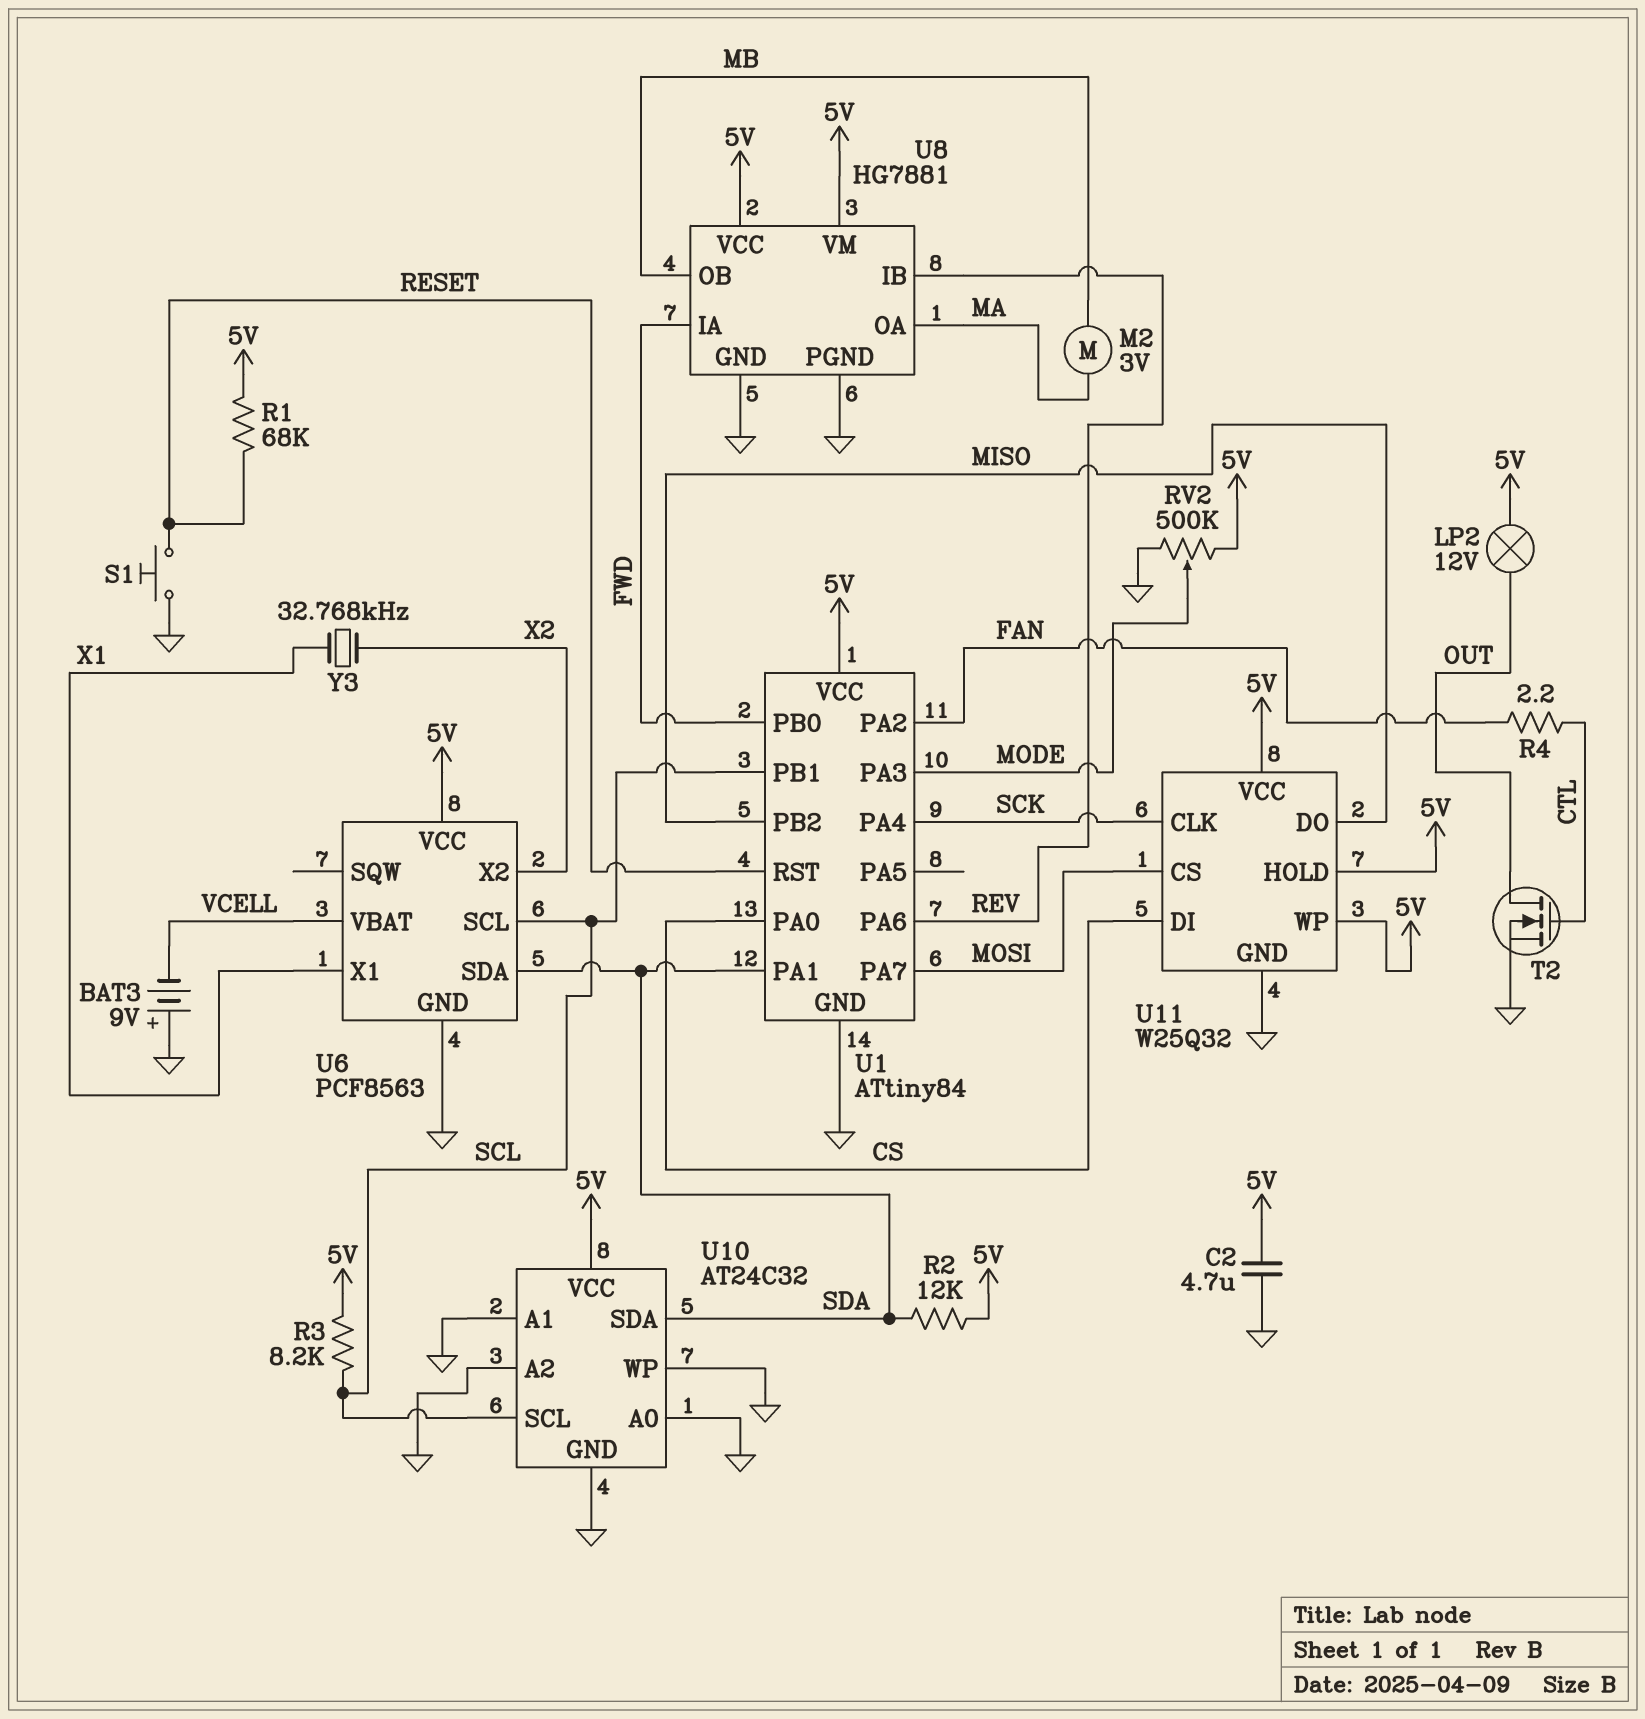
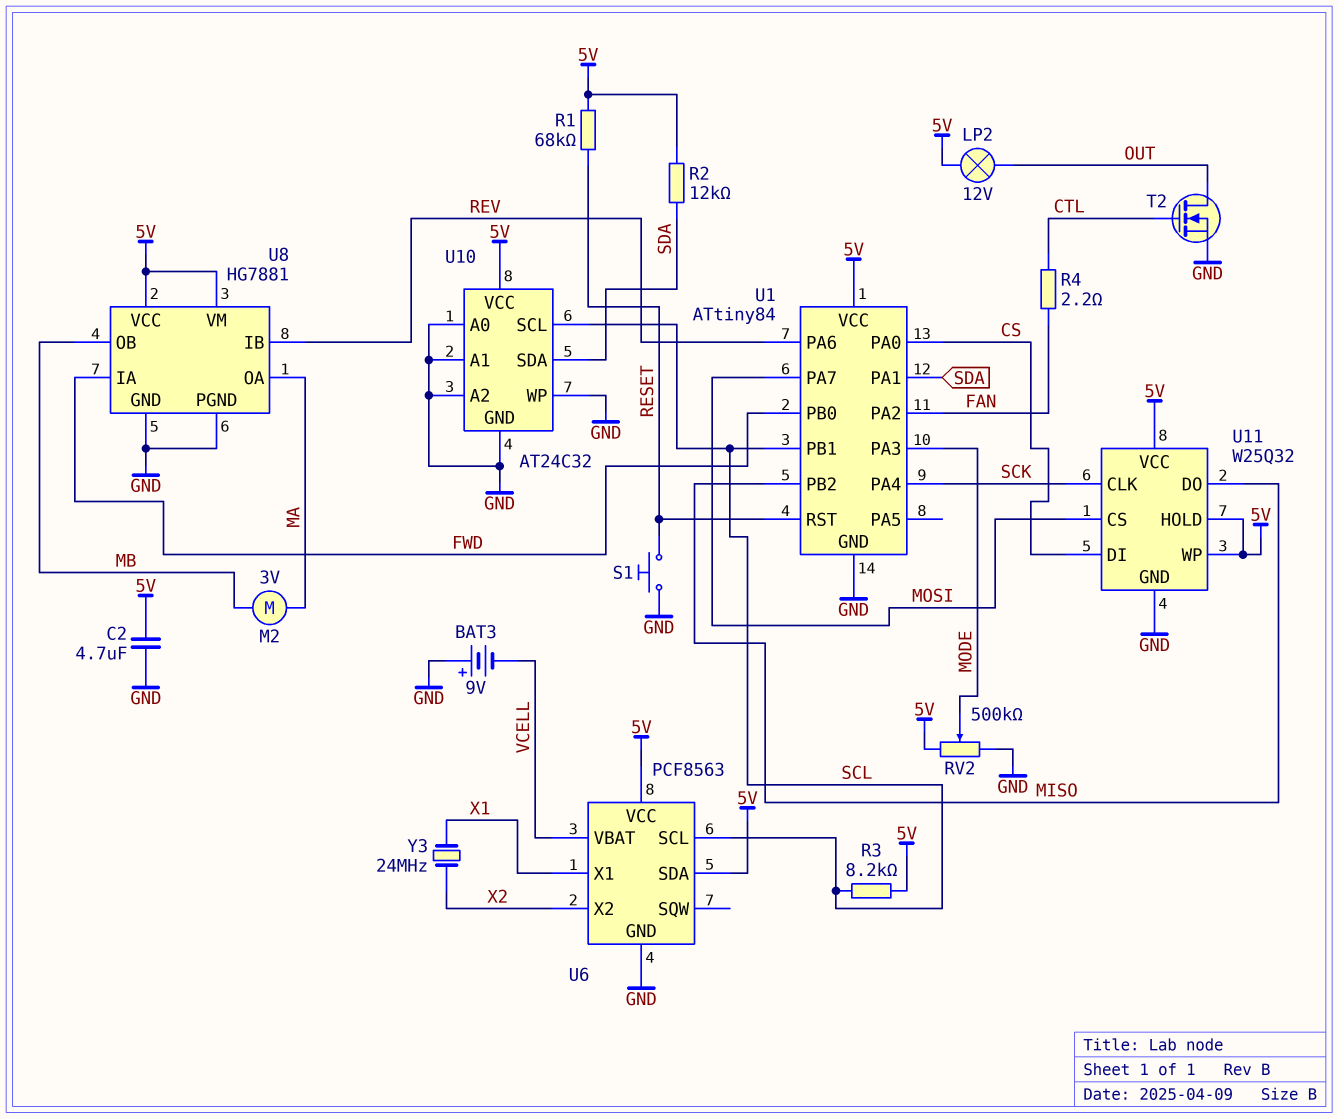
U6 pin SDA: SDA -> 5V
Y3: 32.768kHz (X1, X2) -> 24MHz (X1, X2)

